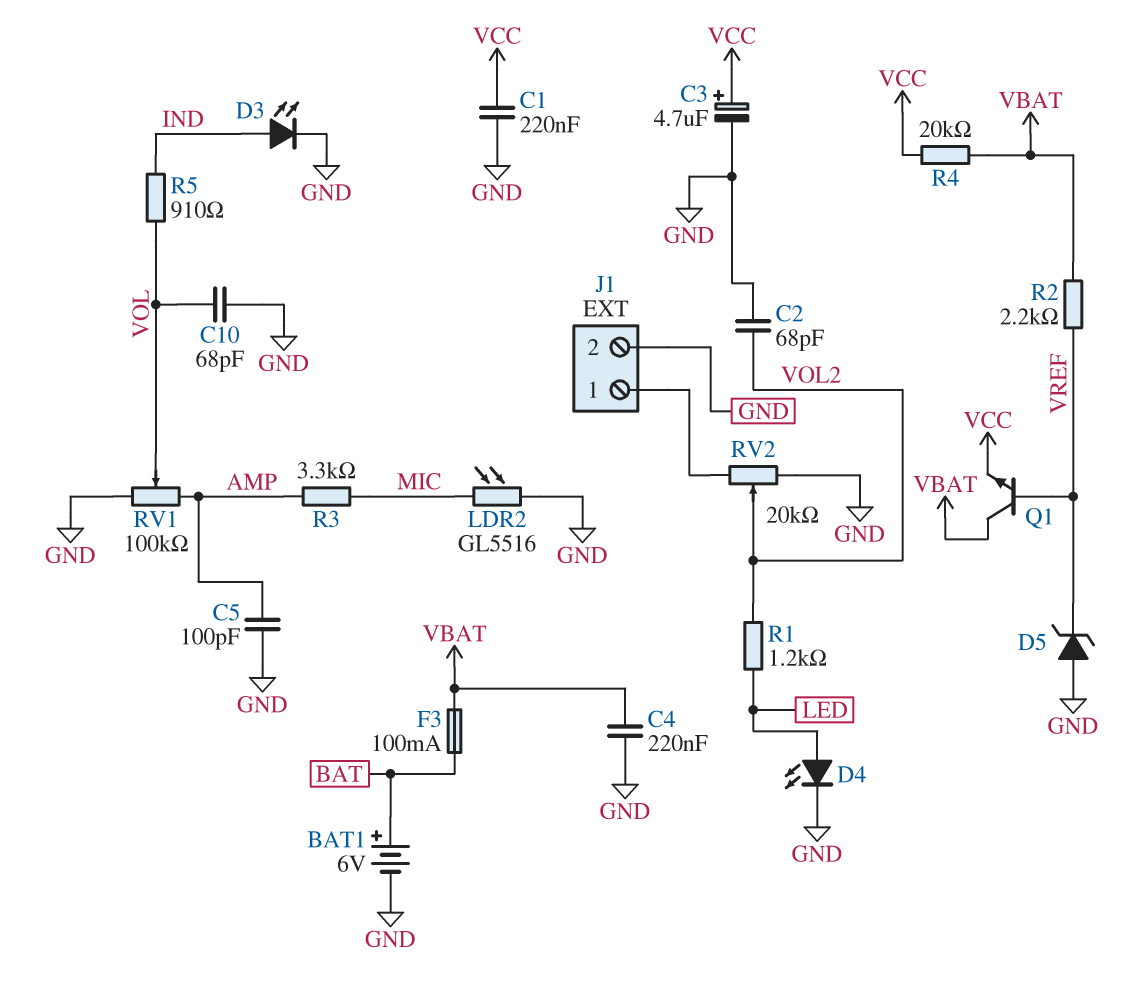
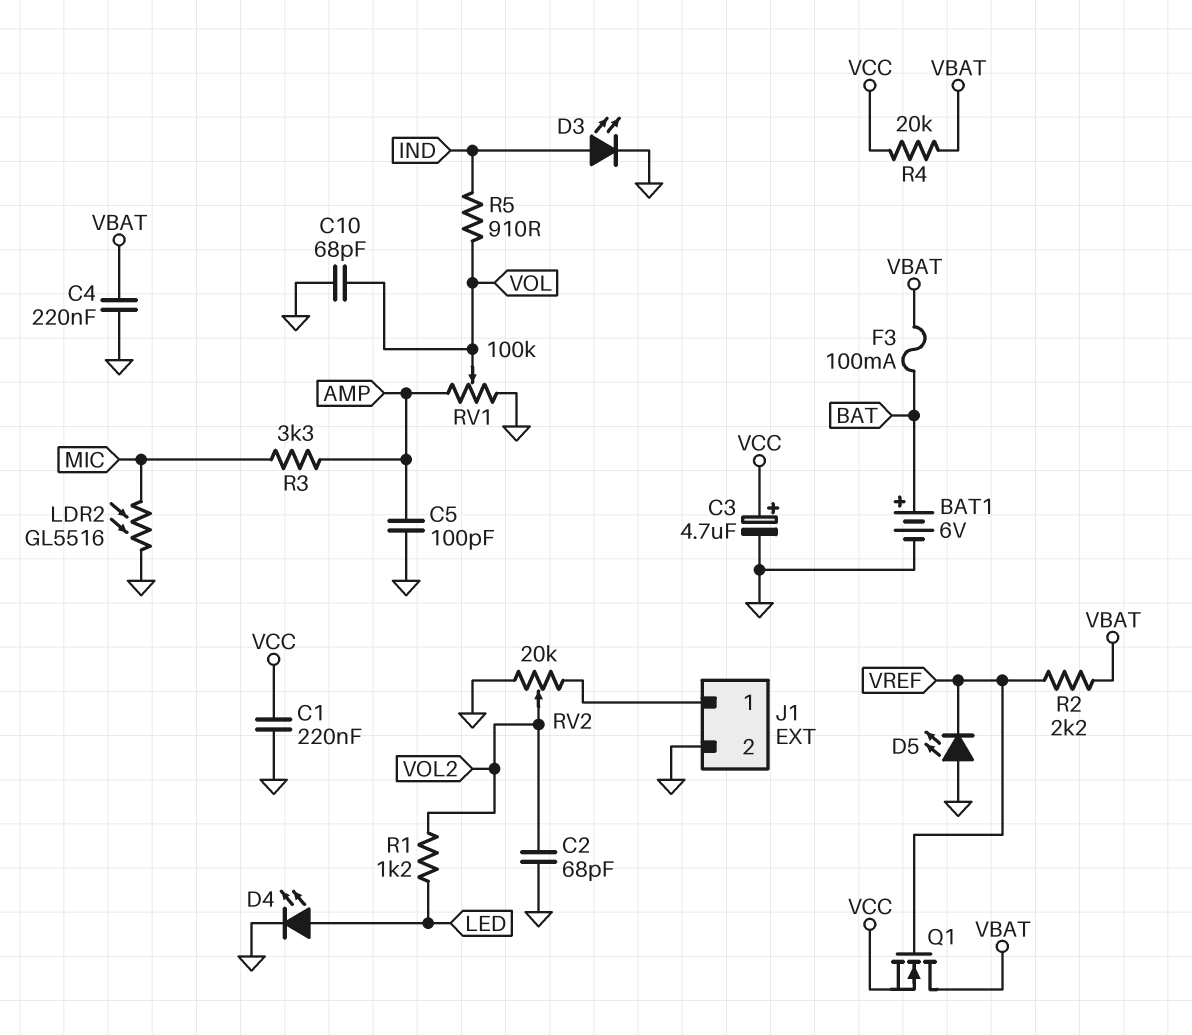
D5: zener (A GND, K VREF) -> LED (A GND, K VREF)
Q1: NPN (B VREF, C VBAT, E VCC) -> NMOS (G VREF, D VBAT, S VCC)

